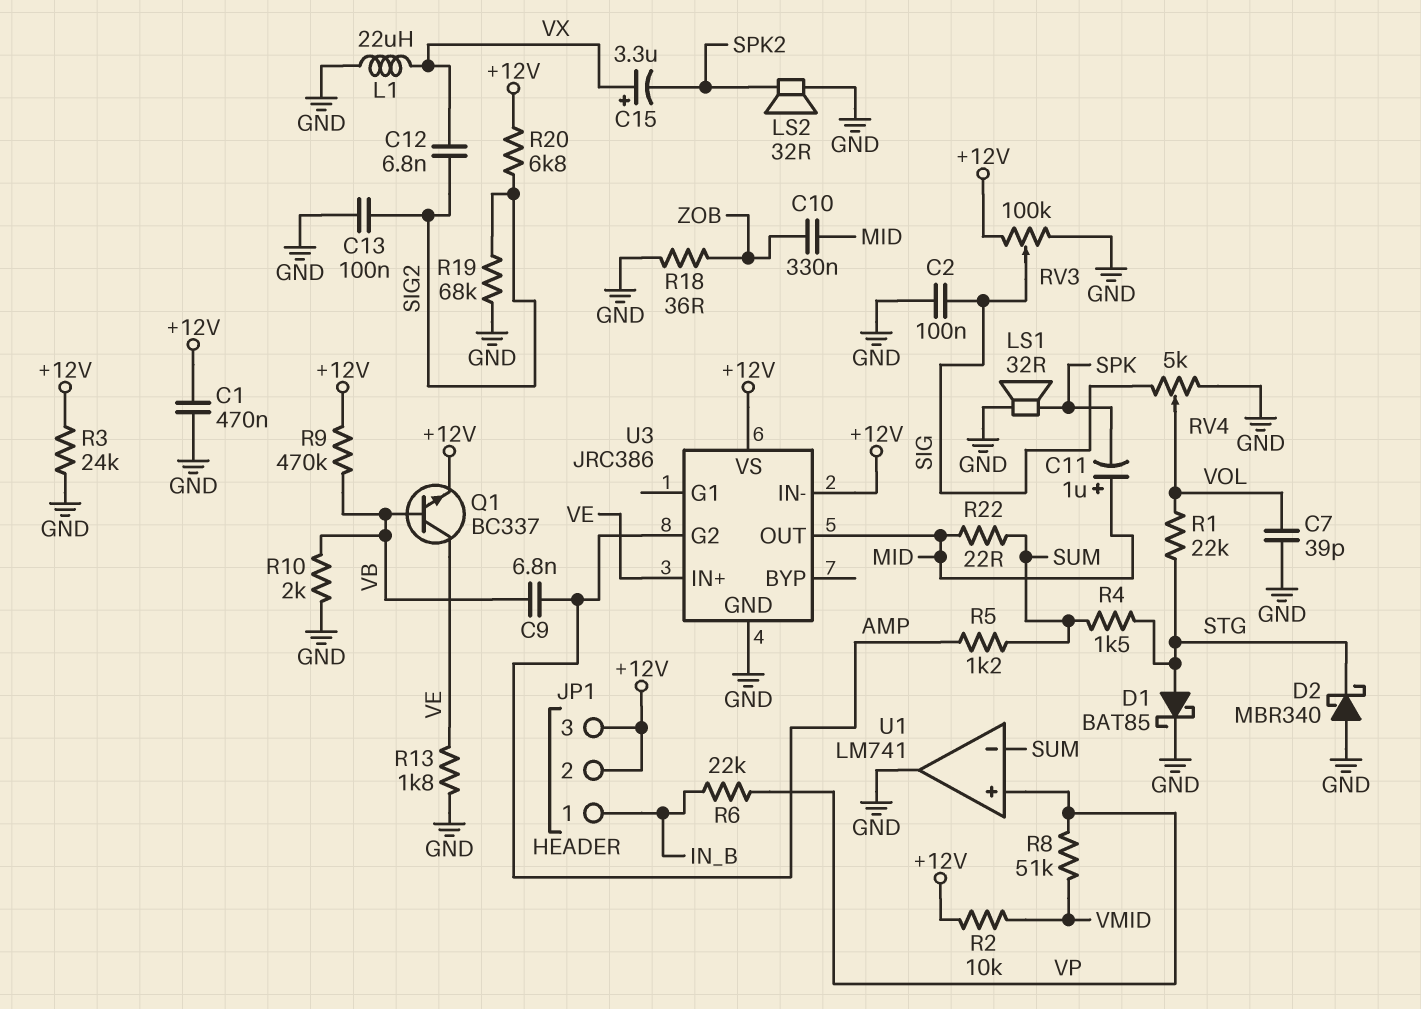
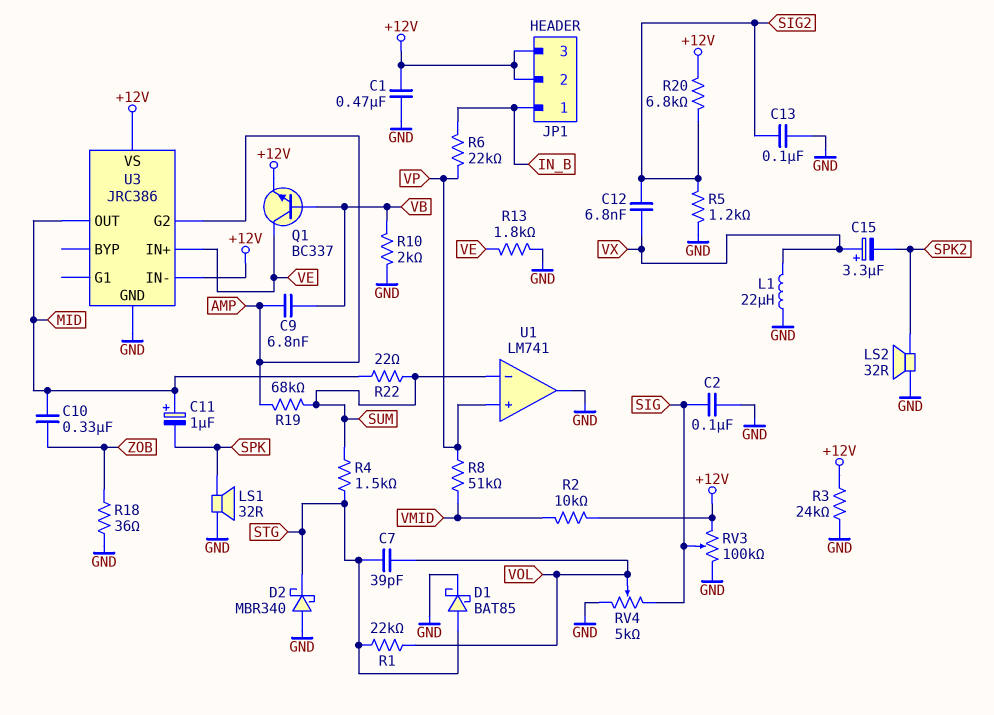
C7: 39pF (GND, VOL) -> 39pF (STG, VOL)
R5: 1.2k (AMP, SUM) -> 1.2k (GND, SIG2)
R9: 470k (+12V, VB) -> none
R19: 68k (GND, SIG2) -> 68k (AMP, SUM)

